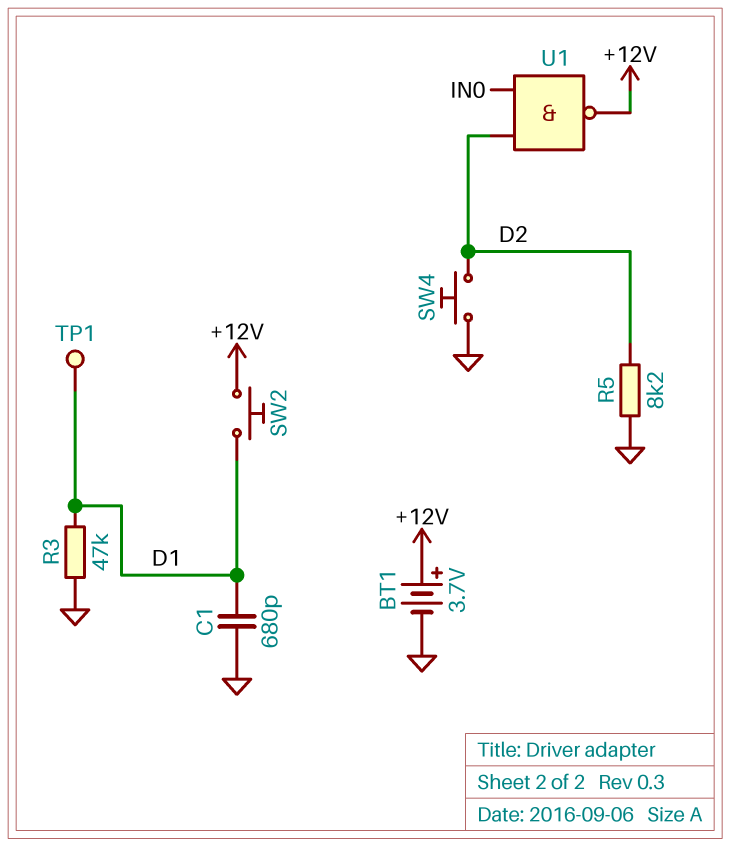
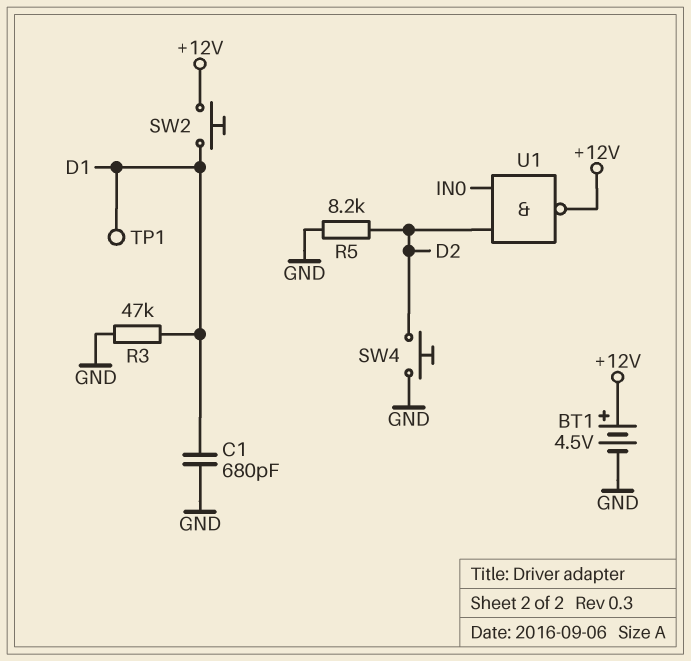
BT1: 3.7V (plus +12V, minus GND) -> 4.5V (plus +12V, minus GND)

